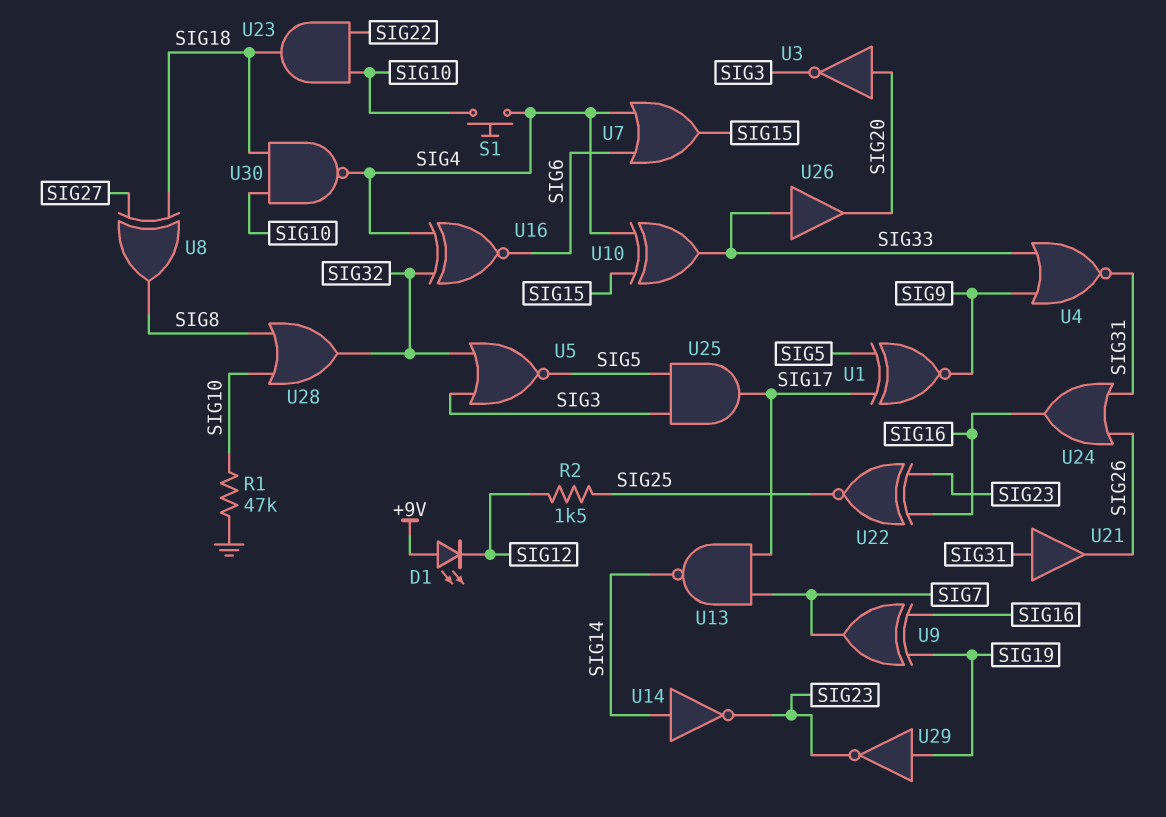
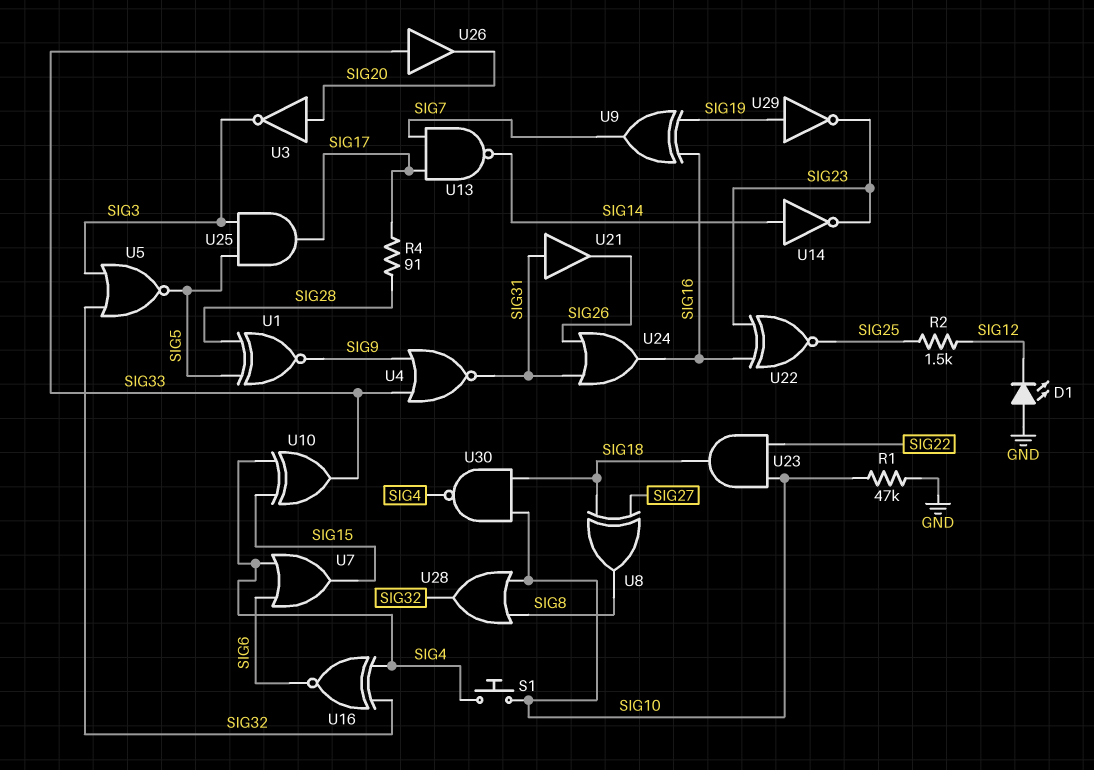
D1: LED (A +9V, K SIG12) -> LED (A GND, K SIG12)
R4: none -> 91 (SIG17, SIG28)
U1: XNOR (in SIG5, in SIG17, out SIG9) -> XNOR (in SIG5, in SIG28, out SIG9)

